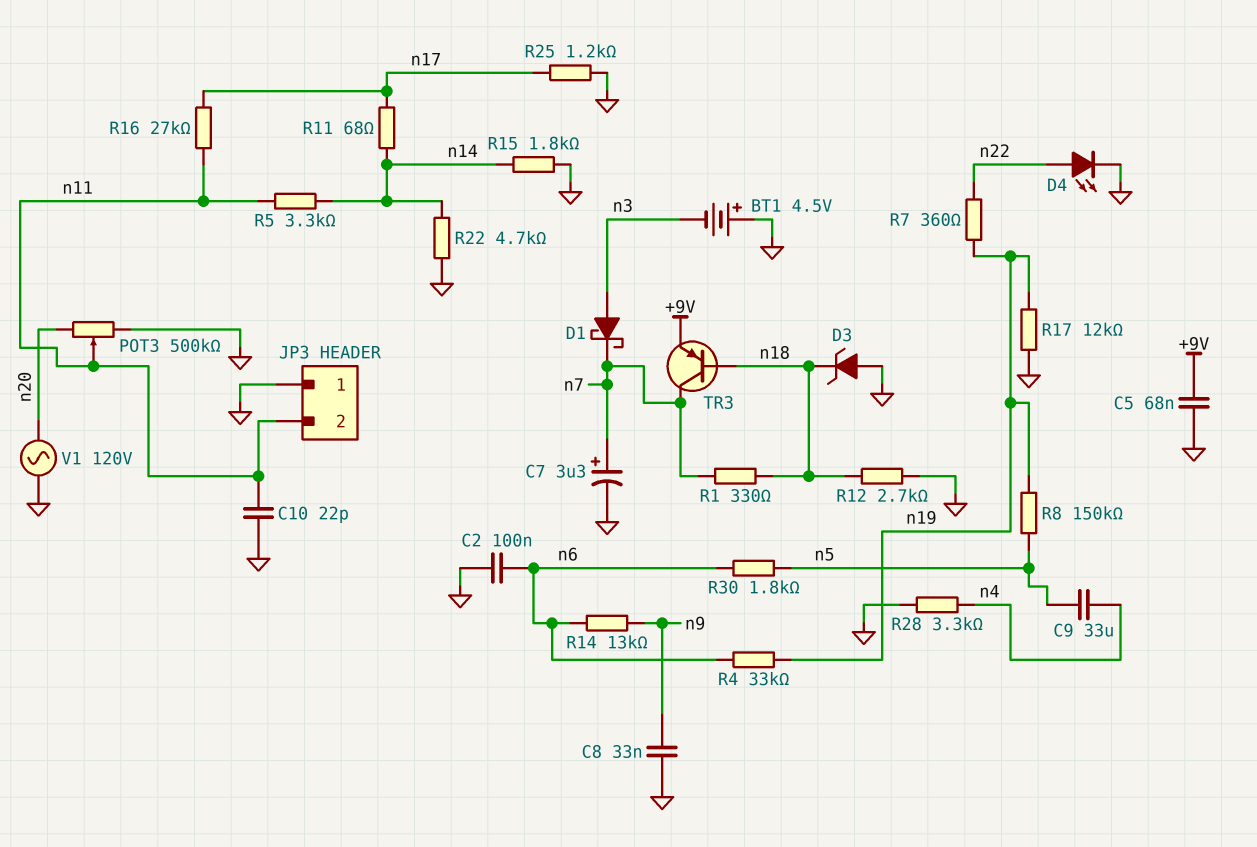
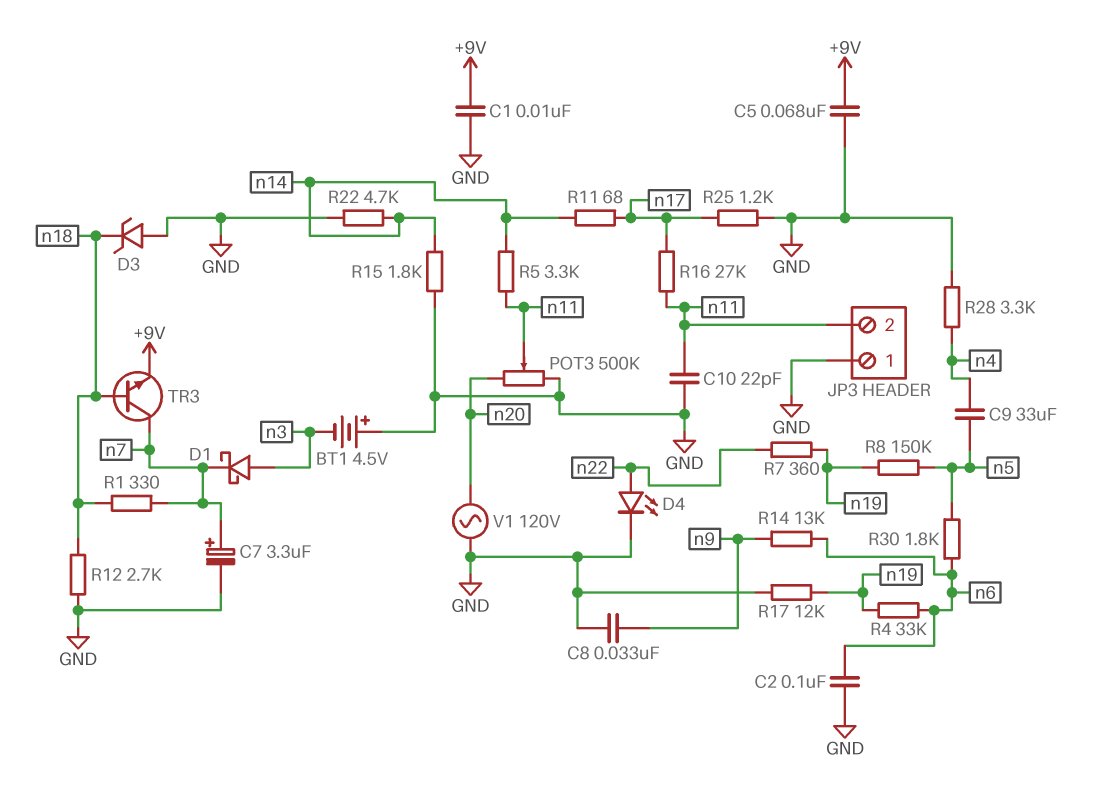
C1: none -> 10nF (+9V, GND)
TR3: PNP (B n18, C n7, E +9V) -> NPN (B n18, C n7, E +9V)

